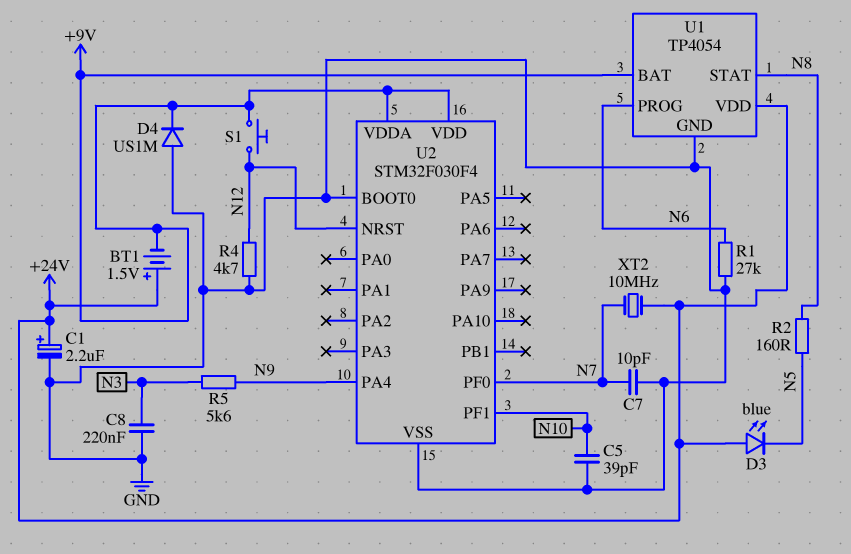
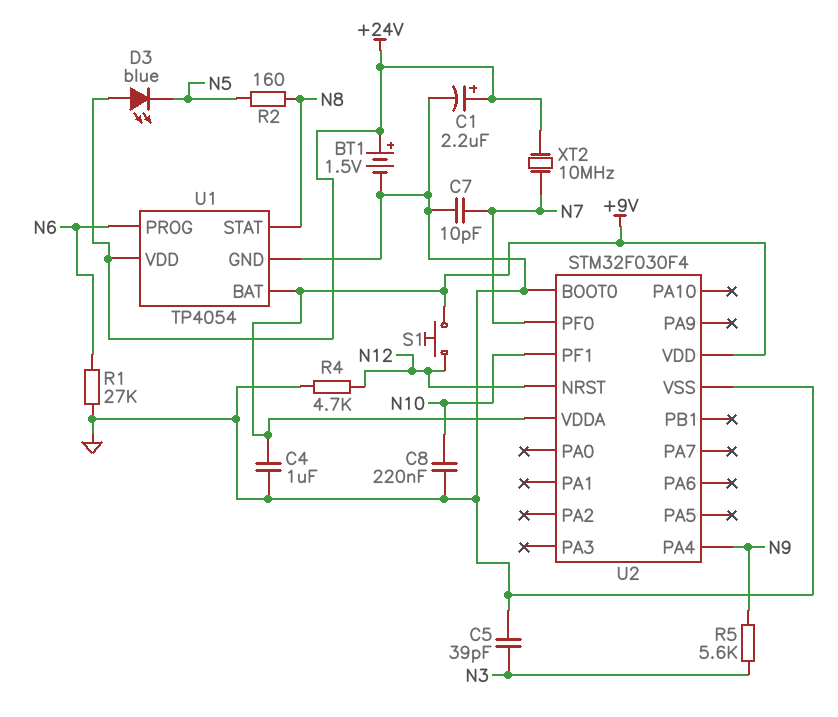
BT1: 1.5V (plus +24V, minus +9V) -> 1.5V (plus +24V, minus GND)
C4: none -> 1uF (+9V, GND)
C5: 39pF (GND, N10) -> 39pF (GND, N3)
C8: 220nF (GND, N3) -> 220nF (GND, N10)
D4: diode US1M (A GND, K +9V) -> none

